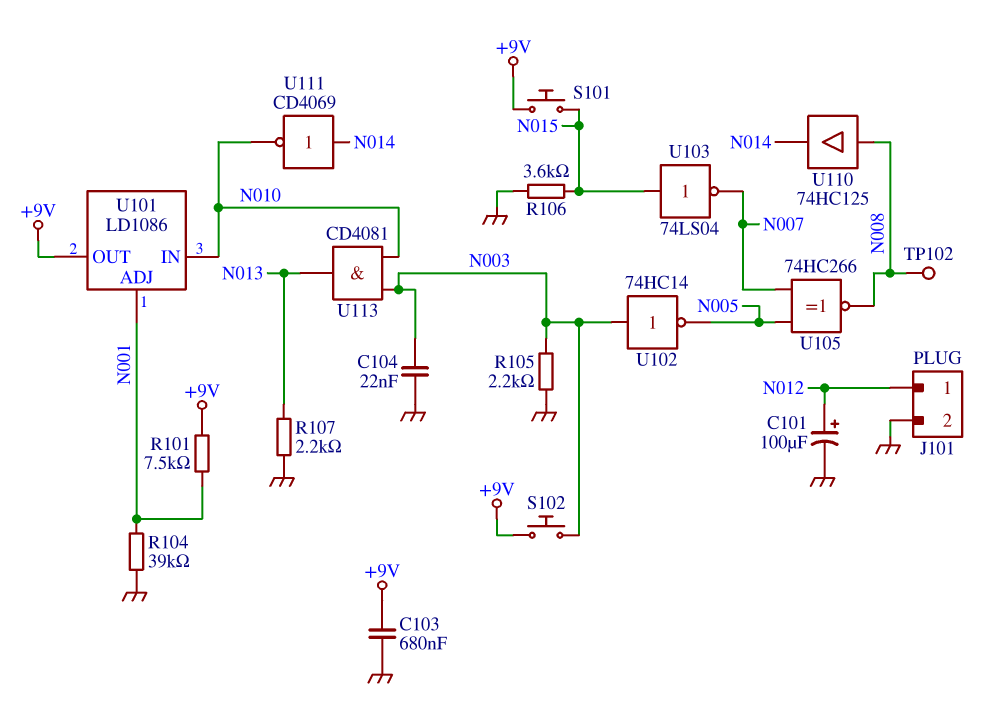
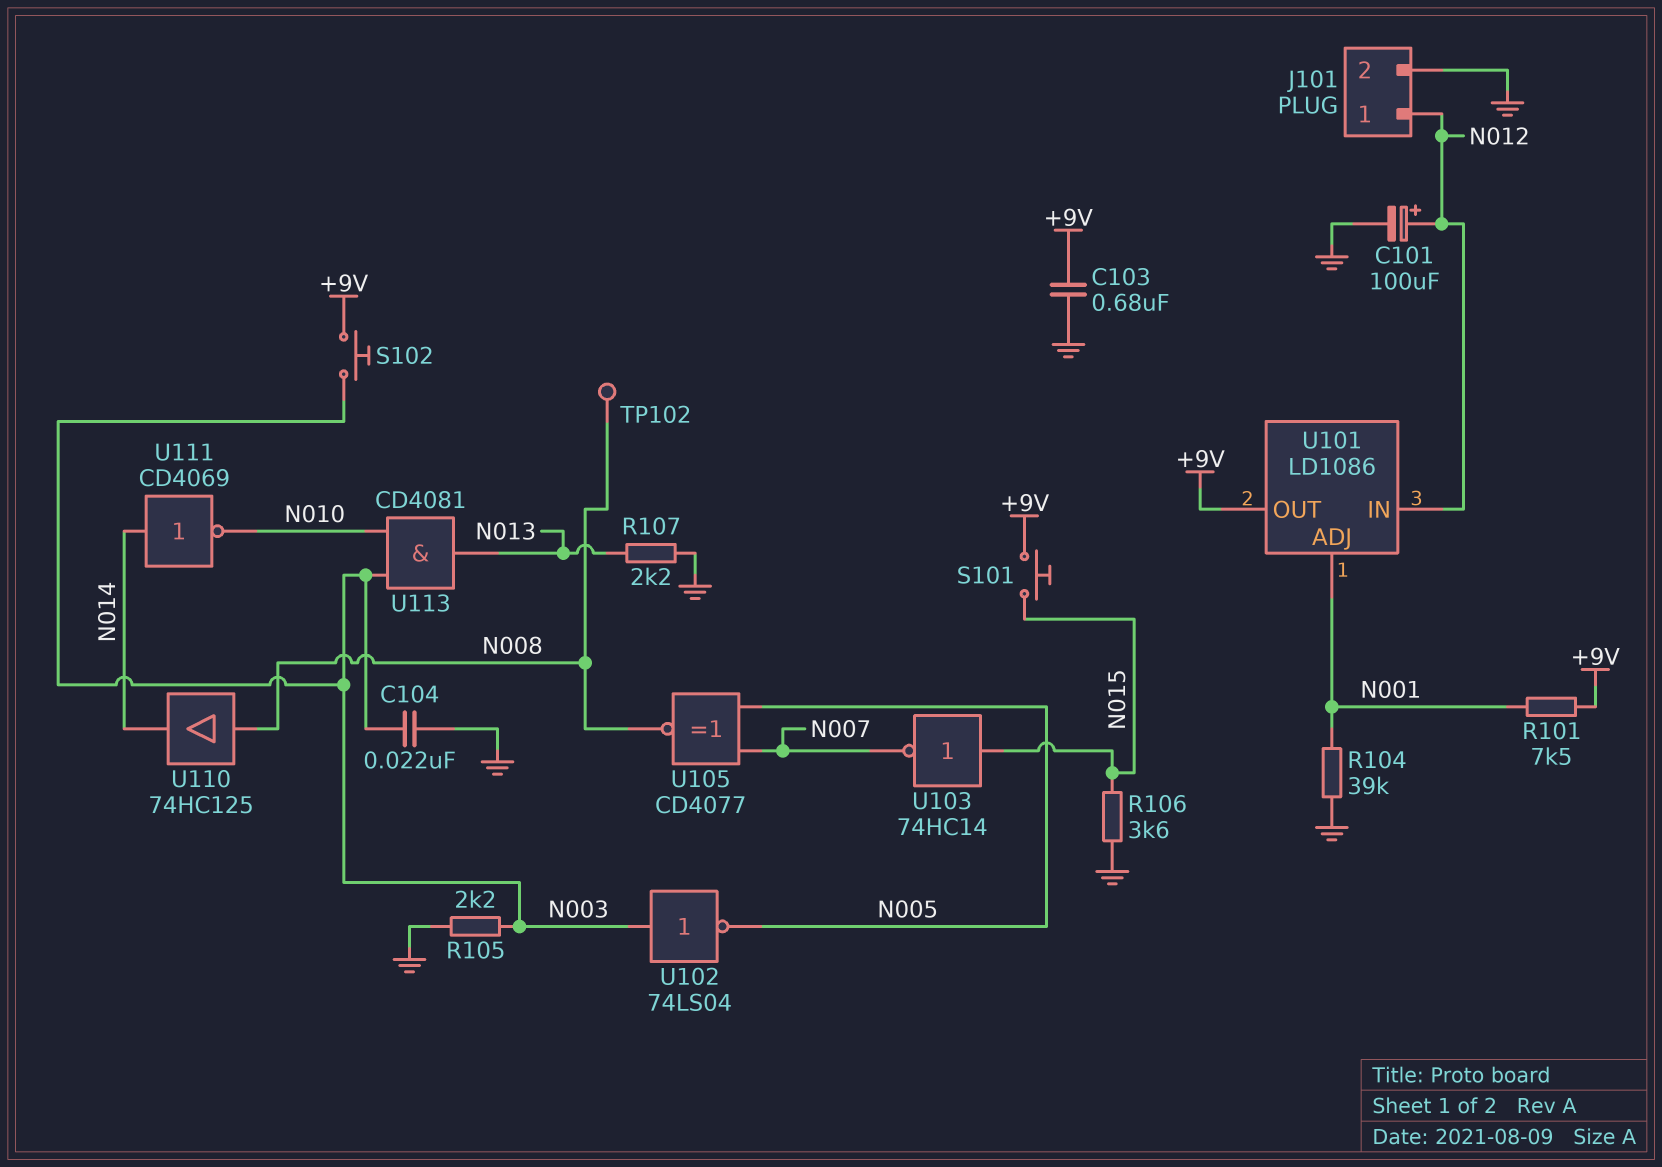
U101 pin IN: N010 -> N012
U102: NOT 74HC14 (in N003, out N005) -> NOT 74LS04 (in N003, out N005)
U103: NOT 74LS04 (in N015, out N007) -> NOT 74HC14 (in N015, out N007)
U105: XNOR 74HC266 (in N005, in N007, out N008) -> XNOR CD4077 (in N005, in N007, out N008)

